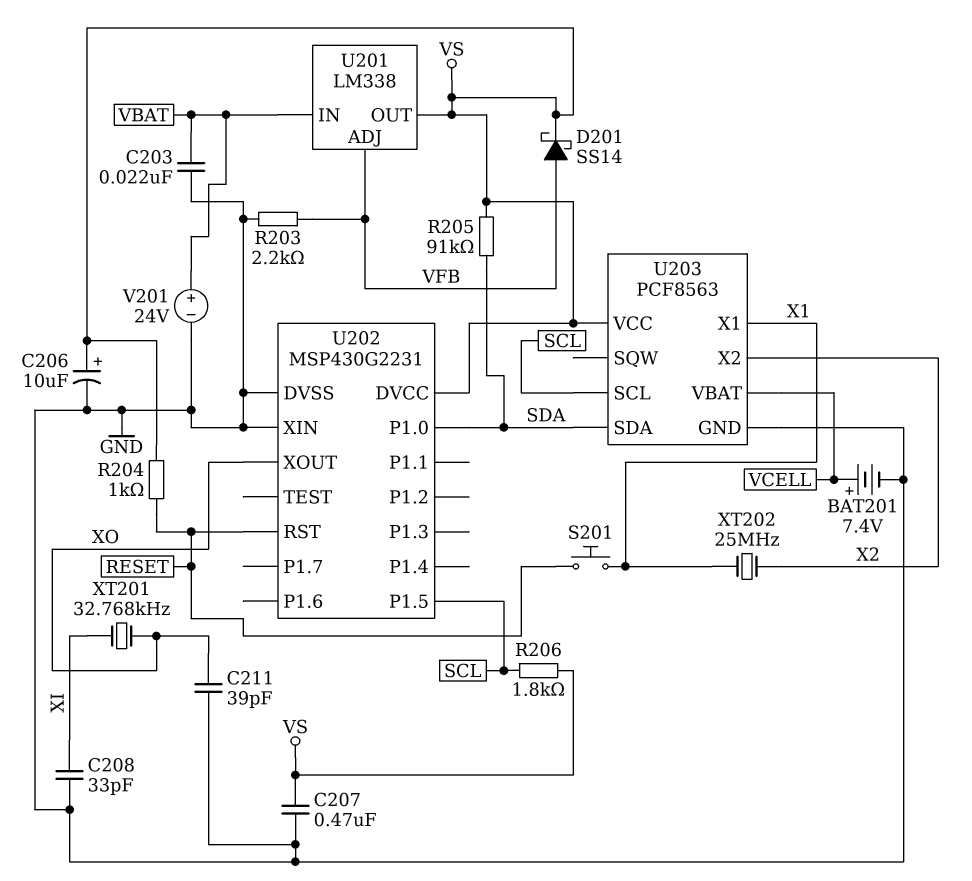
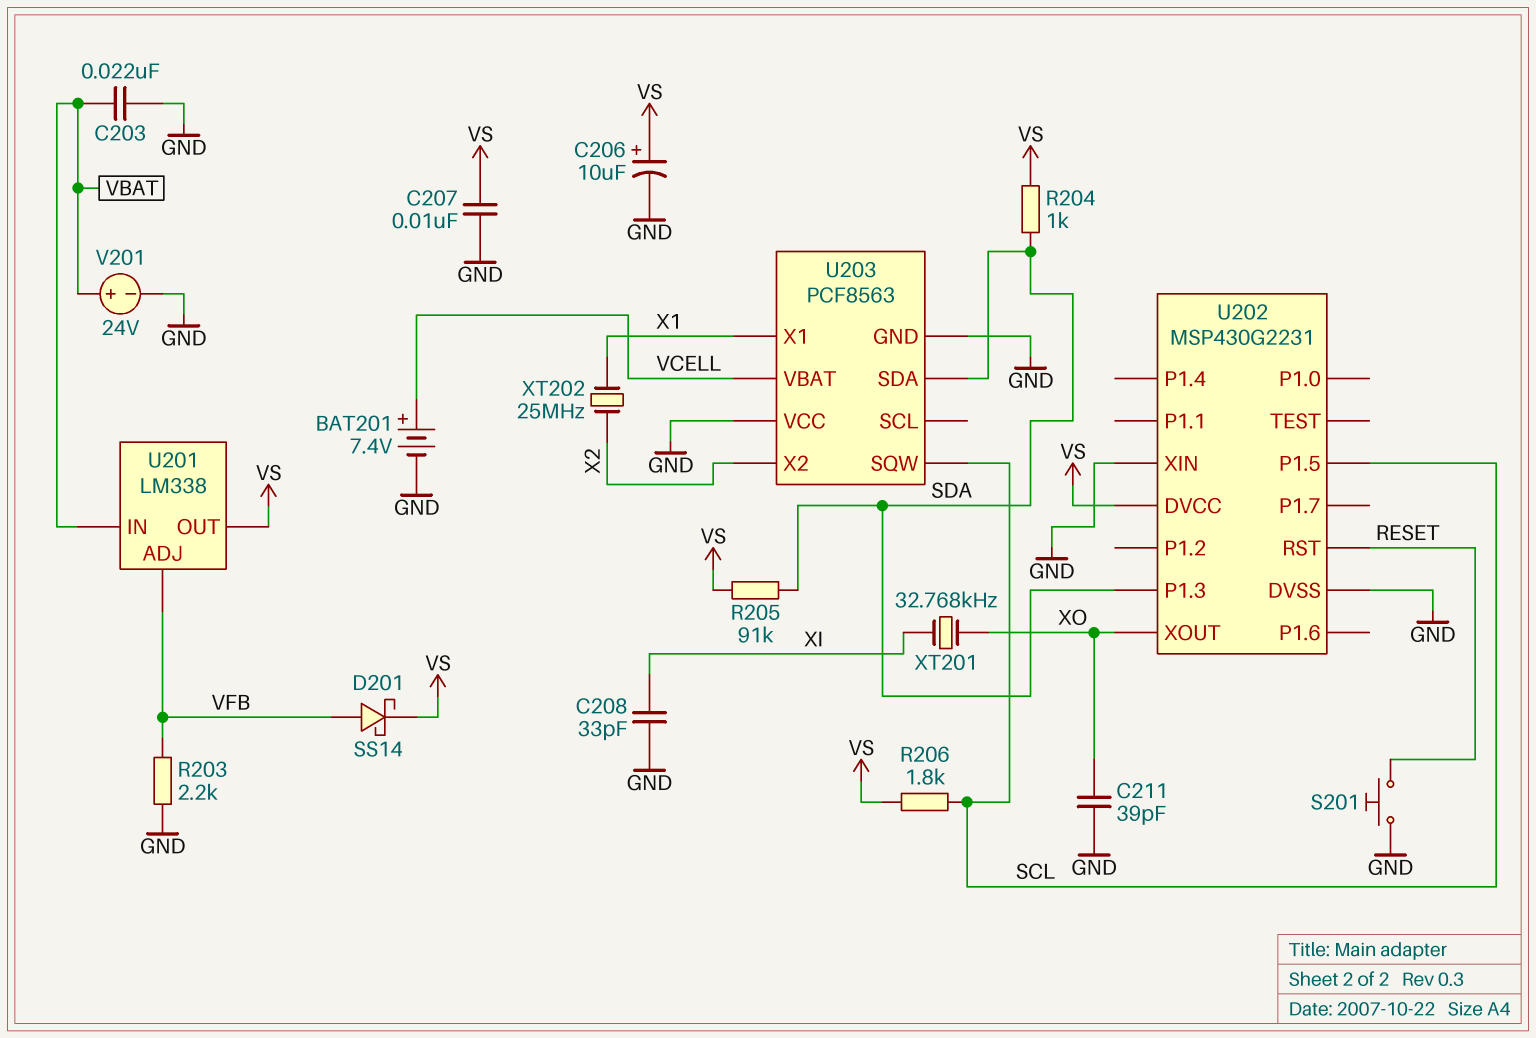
C207: 470nF (GND, VS) -> 10nF (GND, VS)
R204: 1k (RESET, VS) -> 1k (SDA, VS)
S201: button (RESET, X1) -> button (GND, RESET)
U202 pin P1.0: SDA -> none
U202 pin P1.3: none -> SDA
U203 pin SCL: SCL -> none
U203 pin SQW: none -> SCL
U203 pin VCC: VS -> GND

